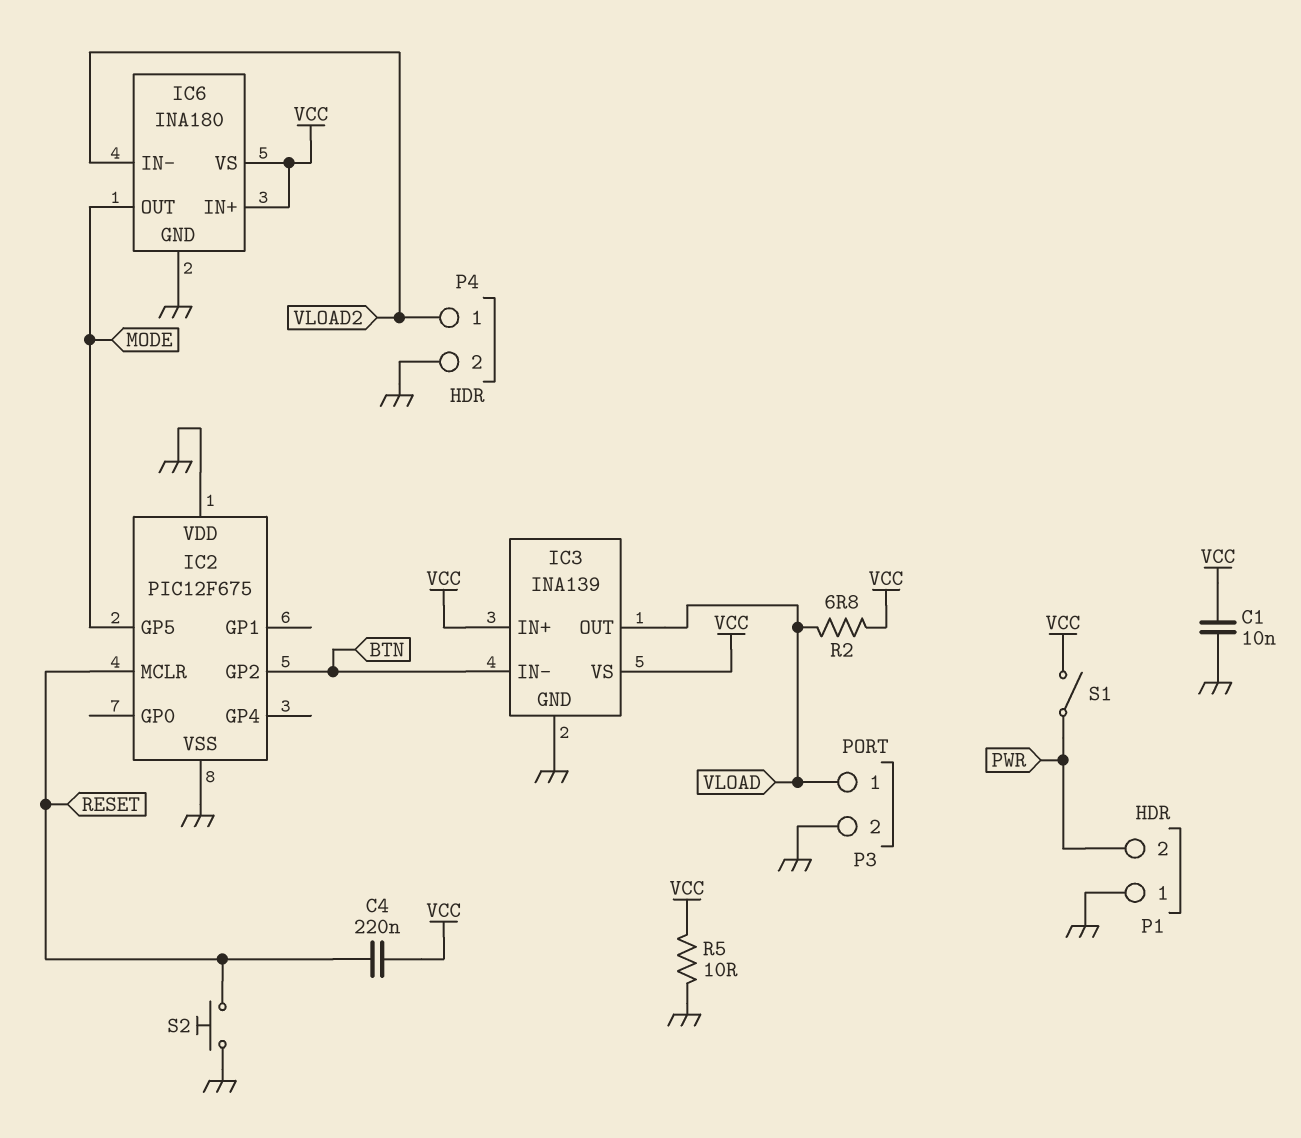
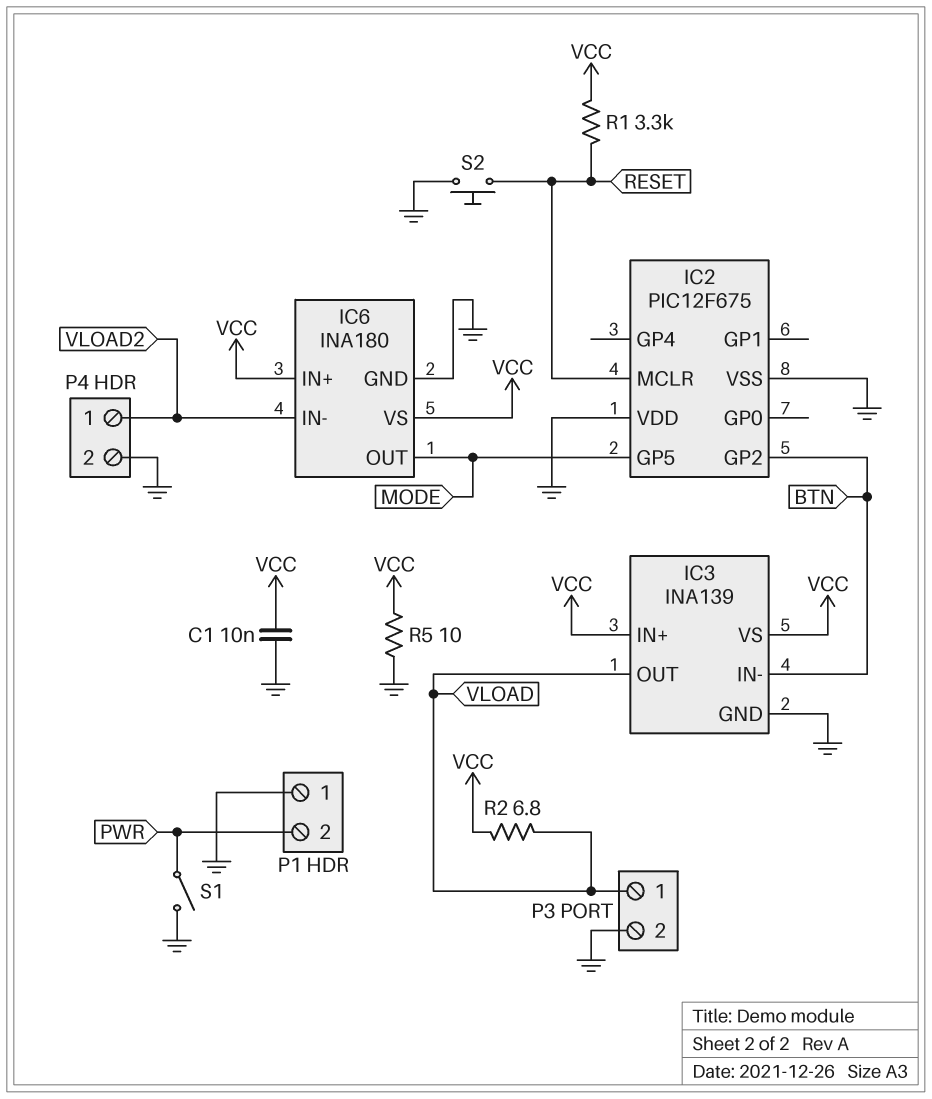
C4: 220nF (RESET, VCC) -> none
R1: none -> 3.3k (RESET, VCC)
S1: switch (PWR, VCC) -> switch (GND, PWR)

